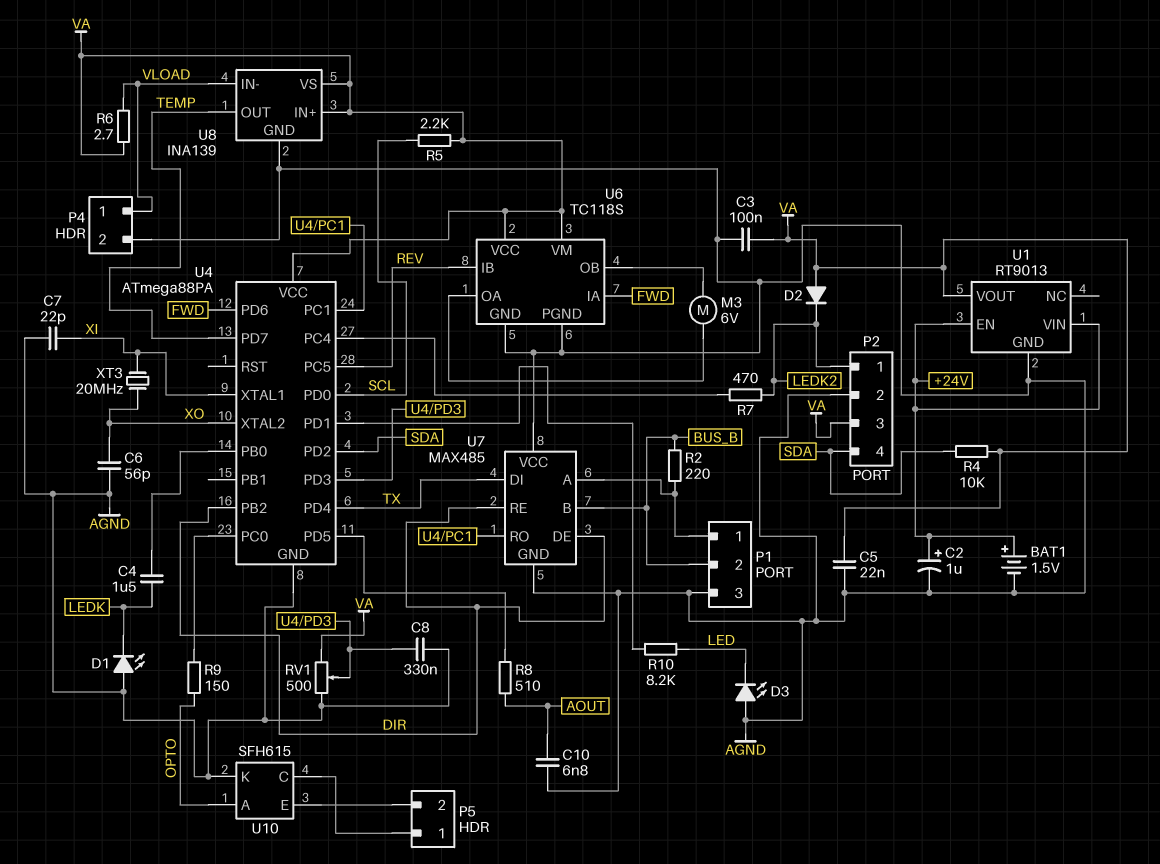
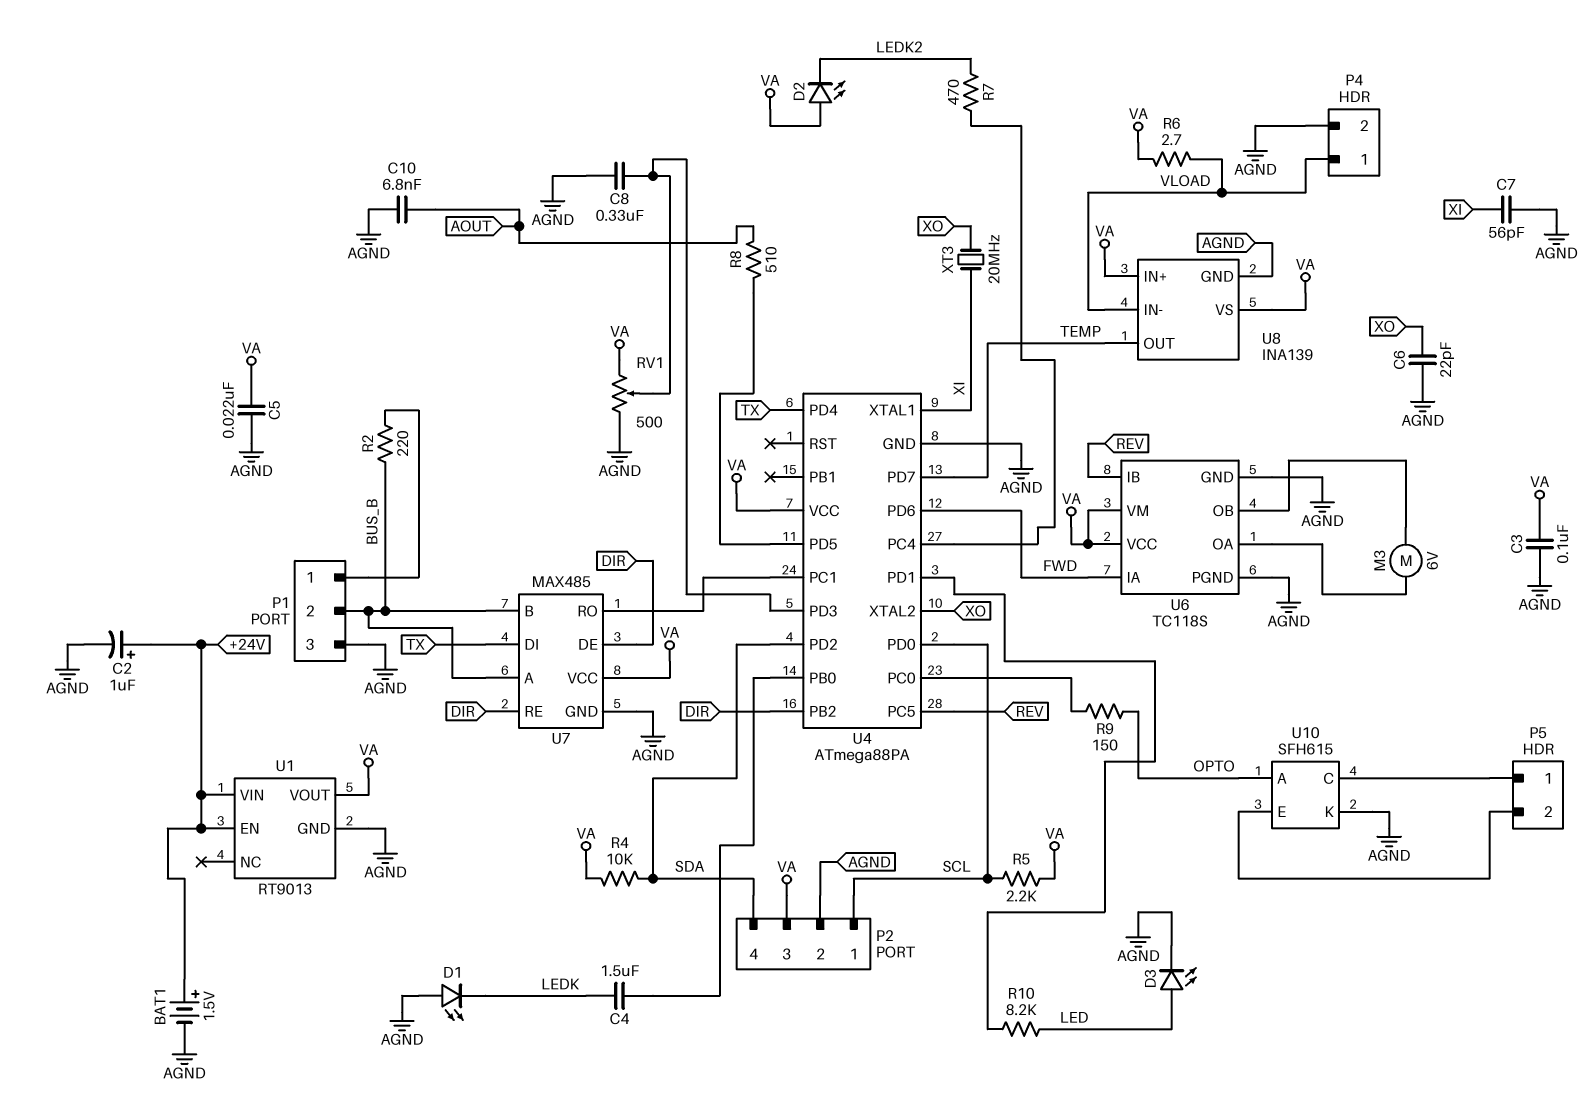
C6: 56pF (AGND, XO) -> 22pF (AGND, XO)
C7: 22pF (AGND, XI) -> 56pF (AGND, XI)
D2: diode (A VA, K LEDK2) -> LED (A VA, K LEDK2)
D3: LED (A AGND, K LED) -> LED (A LED, K AGND)
P2 pin 1: LEDK2 -> SCL
U7 pin A: P1/1 -> BUS_B
U7 pin VCC: AGND -> VA

